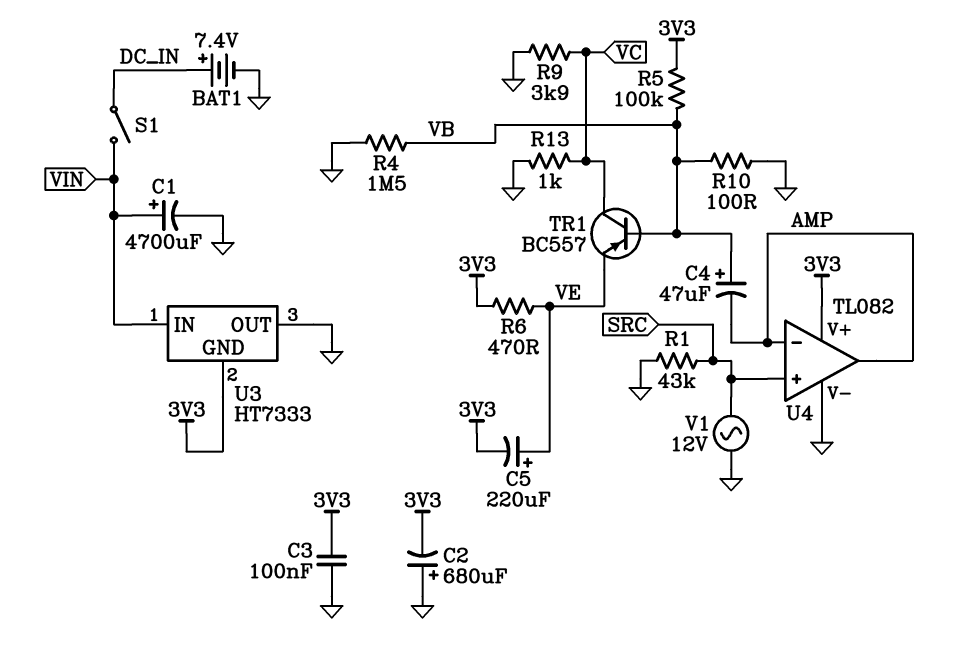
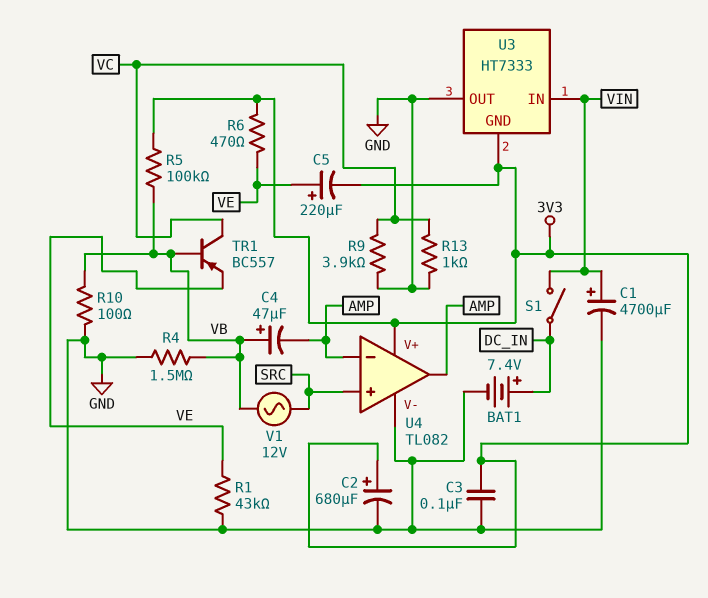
C2: 680uF (plus GND, minus 3V3) -> 680uF (plus 3V3, minus GND)
R1: 43k (GND, SRC) -> 43k (GND, VE)
V1: AC 12V (GND, SRC) -> AC 12V (SRC, VB)

